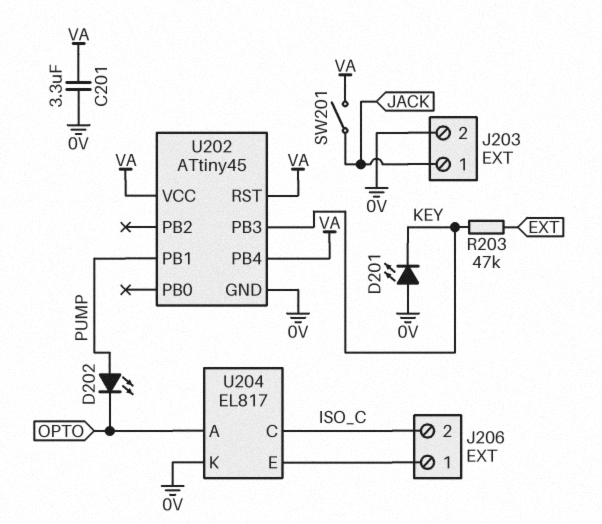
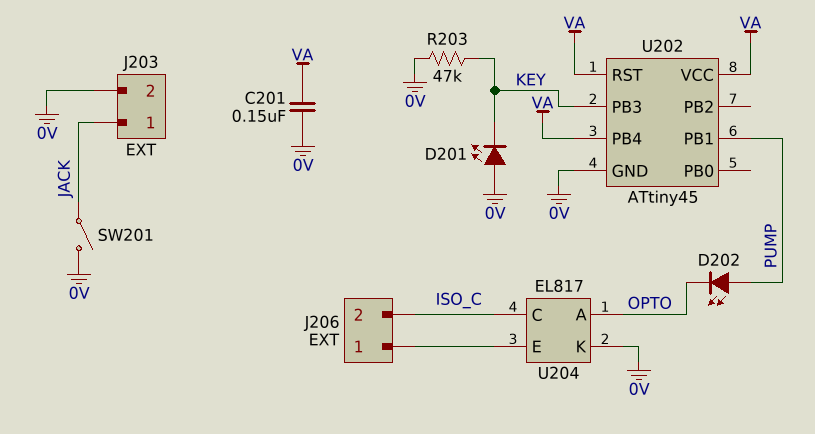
C201: 3.3uF (0V, VA) -> 150nF (0V, VA)
R203: 47k (EXT, KEY) -> 47k (0V, KEY)
SW201: switch (JACK, VA) -> switch (0V, JACK)

